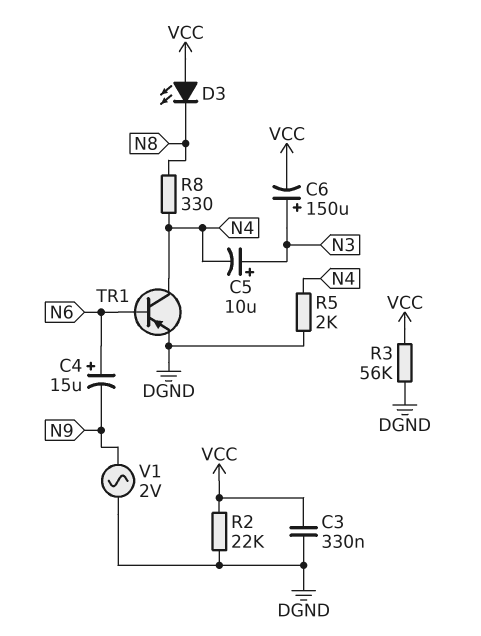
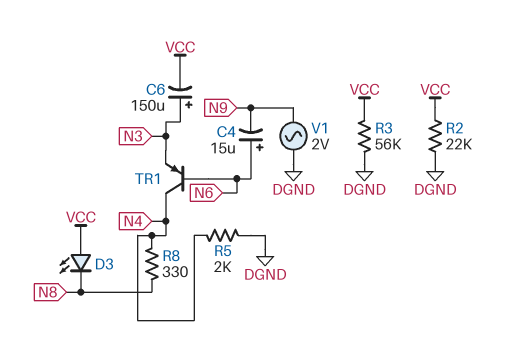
C3: 330nF (DGND, VCC) -> none
C5: 10uF (plus N3, minus N4) -> none
TR1: PNP (B N6, C N4, E DGND) -> PNP (B N6, C N4, E N3)

